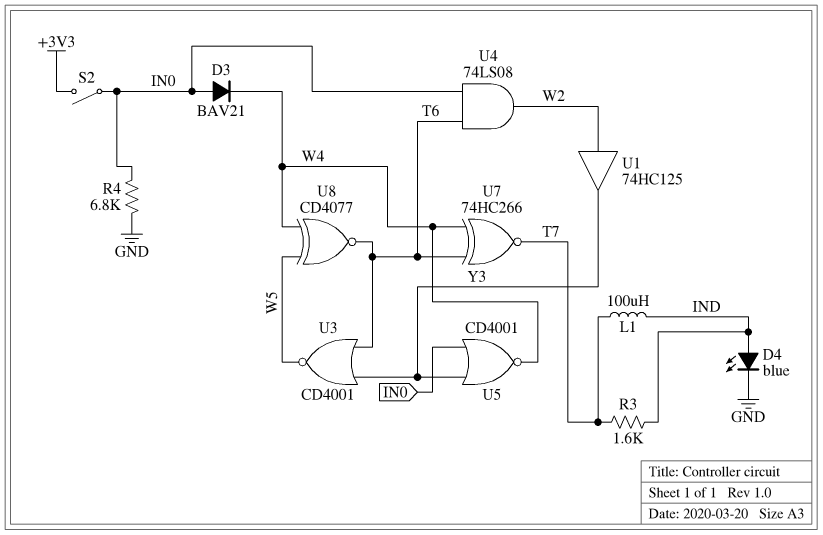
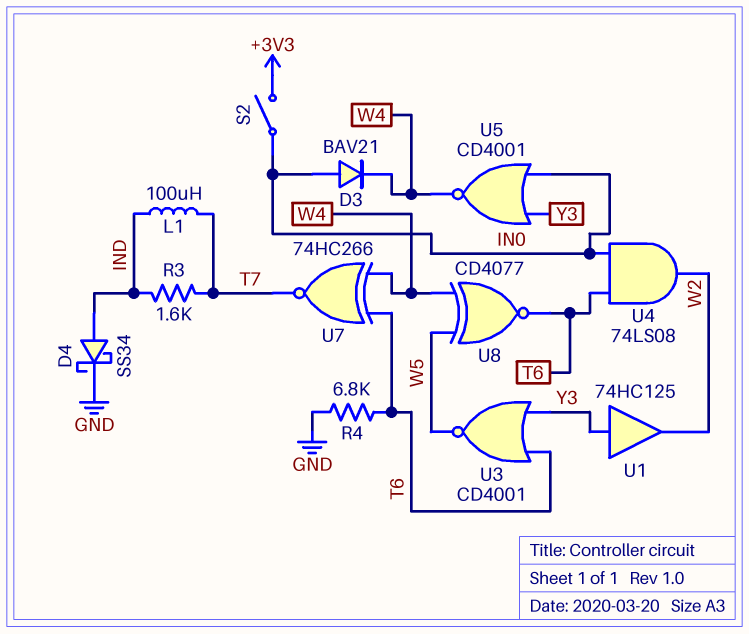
D4: LED blue (A IND, K GND) -> schottky SS34 (A IND, K GND)
R4: 6.8k (GND, IN0) -> 6.8k (GND, T6)
U1: buffer 74HC125 (in W2, out Y3) -> buffer 74HC125 (in Y3, out W2)

